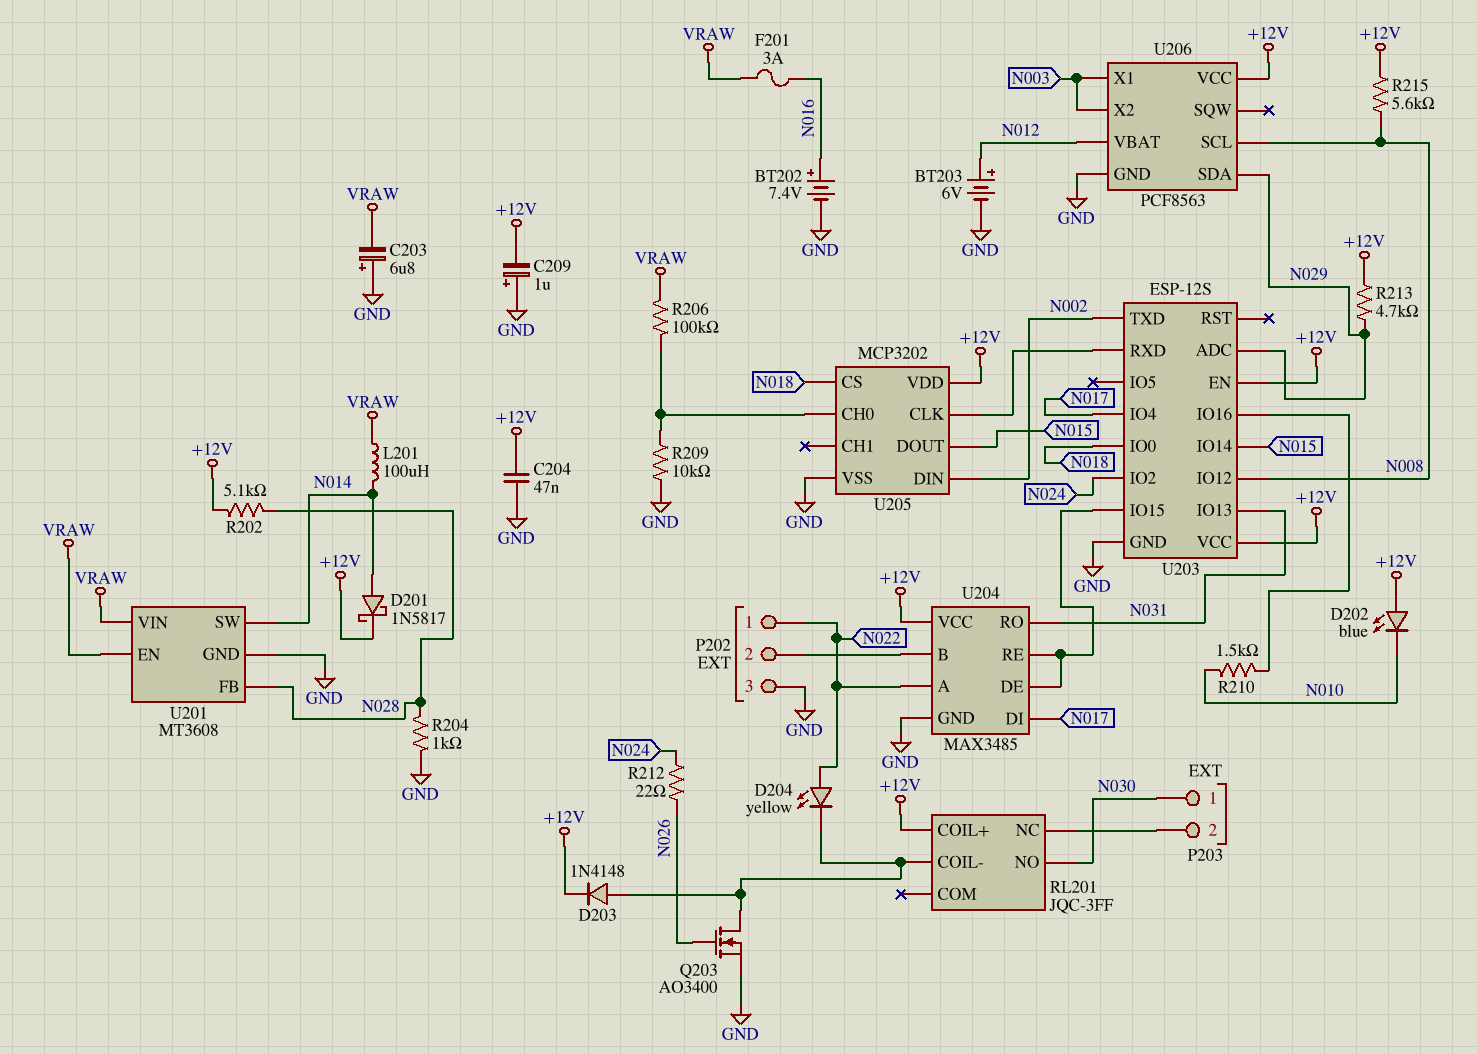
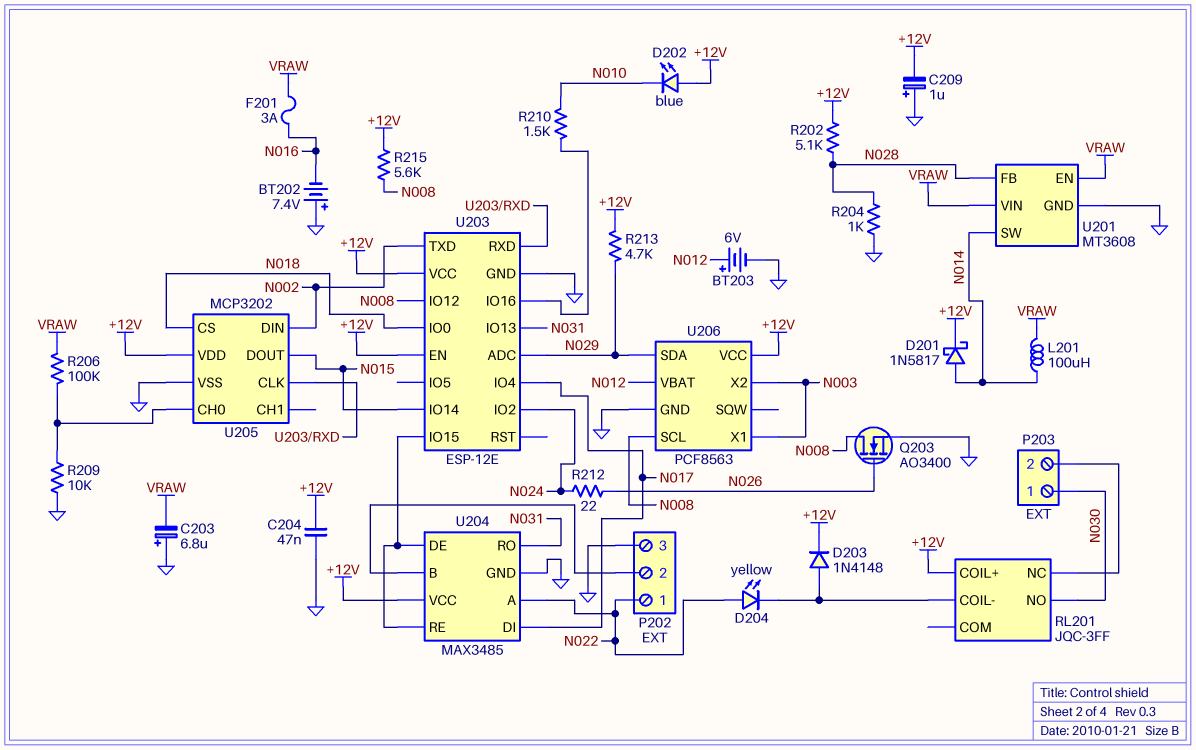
BT202: 7.4V (plus N016, minus GND) -> 7.4V (plus GND, minus N016)
Q203: NMOS AO3400 (G N026, D RL201/COIL-, S GND) -> NMOS AO3400 (G N026, D N008, S GND)
U203: ESP-12S -> ESP-12E

